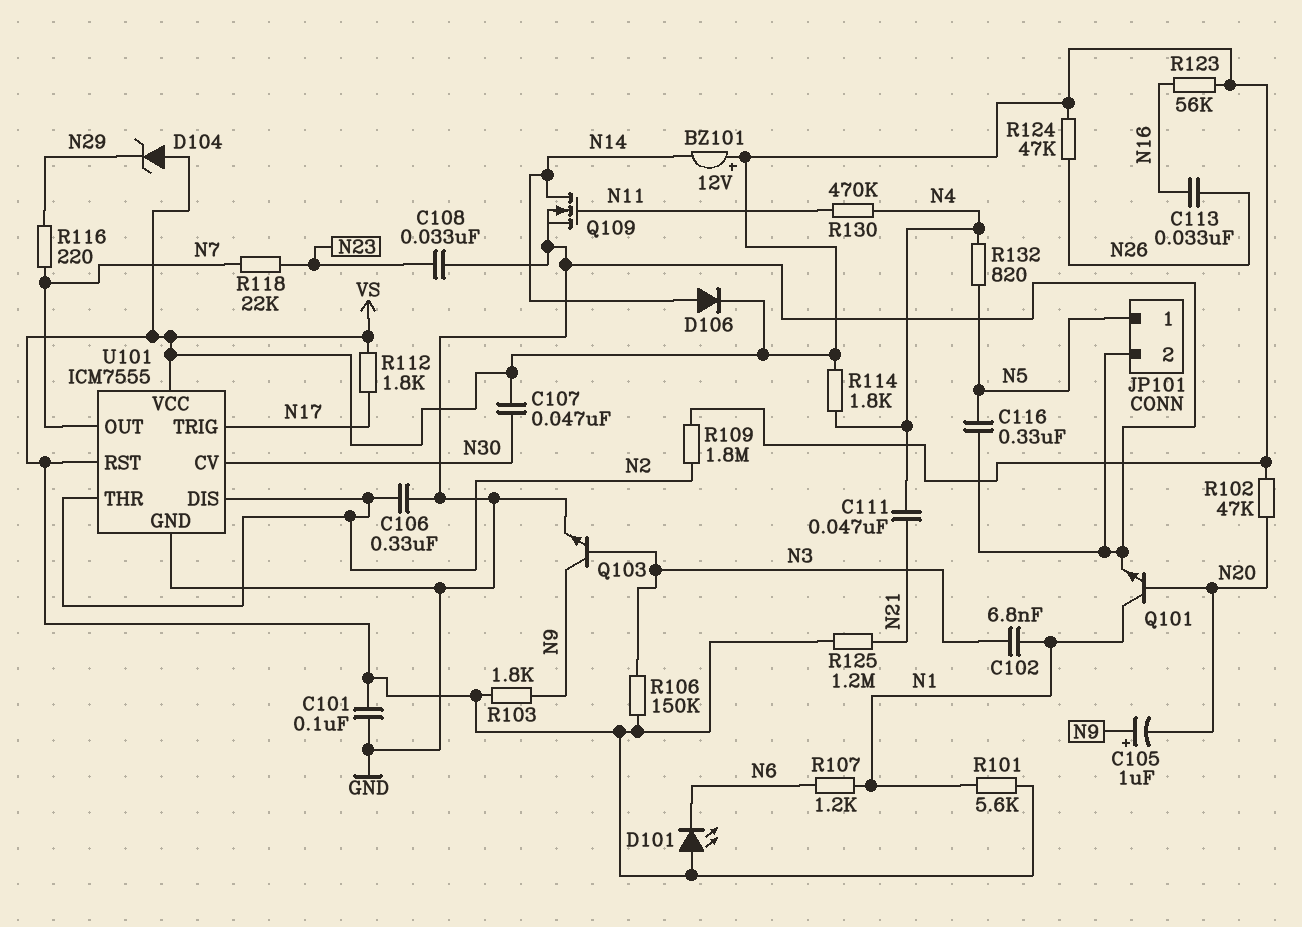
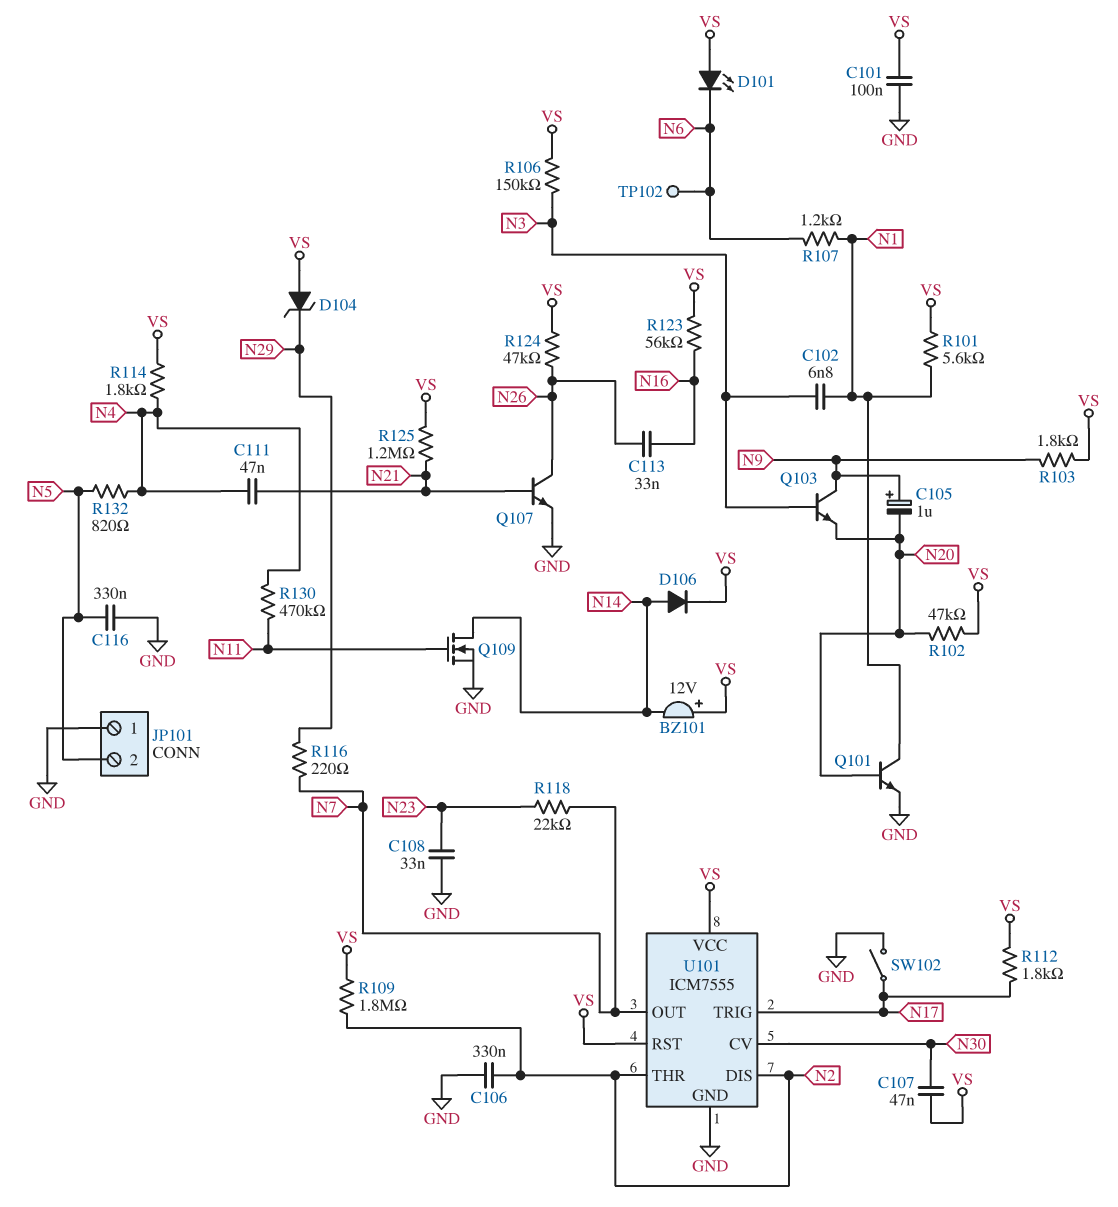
JP101 pin 1: N5 -> GND
JP101 pin 2: GND -> N5
Q103: NPN (B N3, C N9, E GND) -> NPN (B N3, C N9, E N20)
Q107: none -> NPN (B N21, C N26, E GND)
SW102: none -> switch (GND, N17)
TP102: none -> test point (N6)

